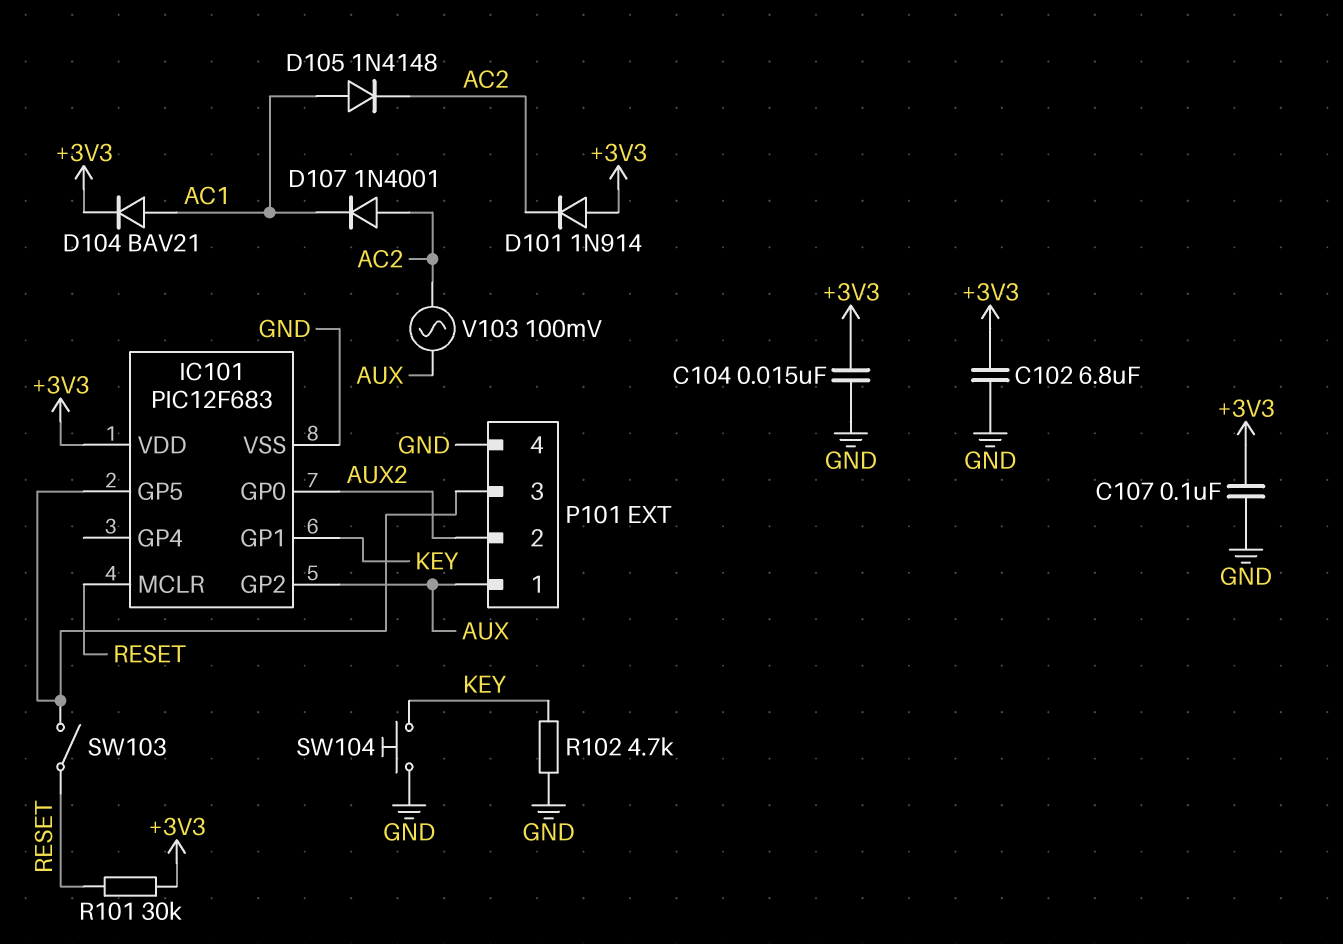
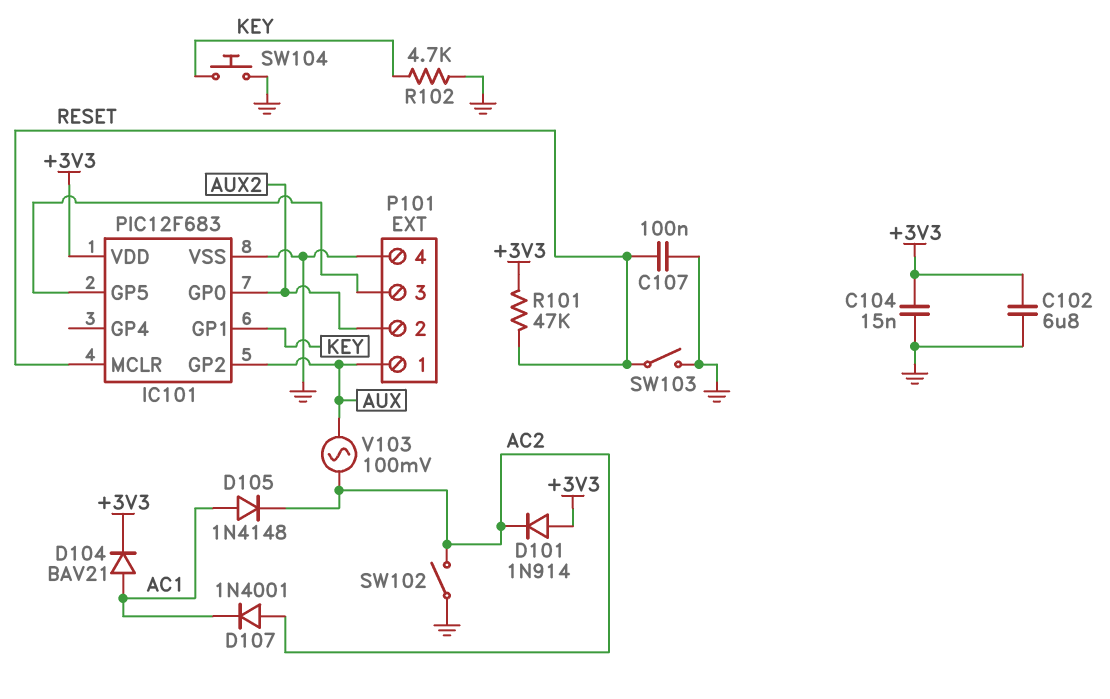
C107: 100nF (+3V3, GND) -> 100nF (GND, RESET)
R101: 30k (+3V3, RESET) -> 47k (+3V3, RESET)
SW102: none -> switch (AC2, GND)
SW103: switch (IC101/GP5, RESET) -> switch (GND, RESET)

